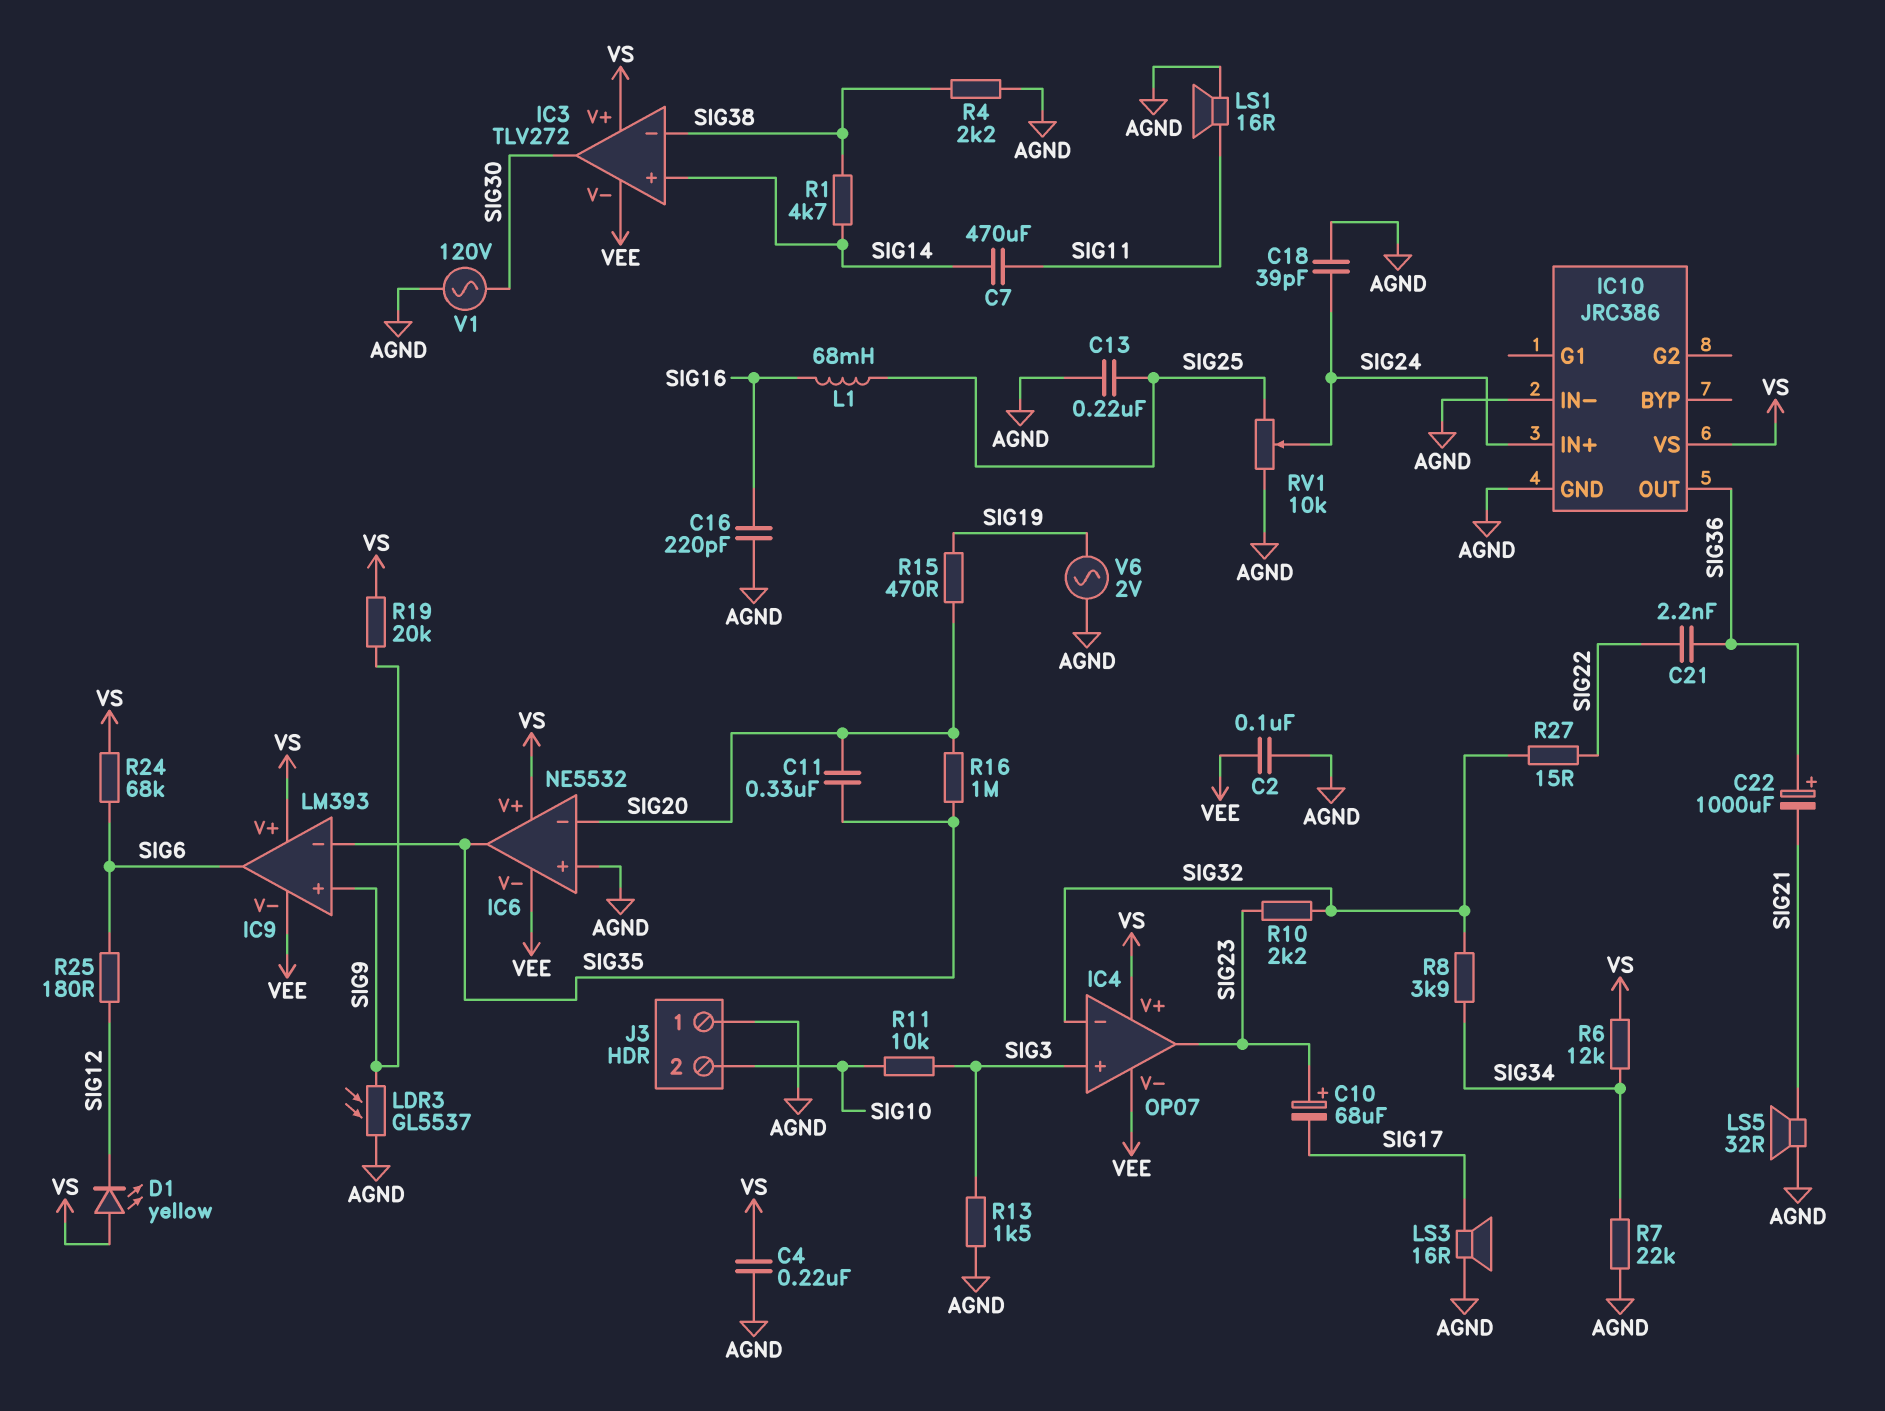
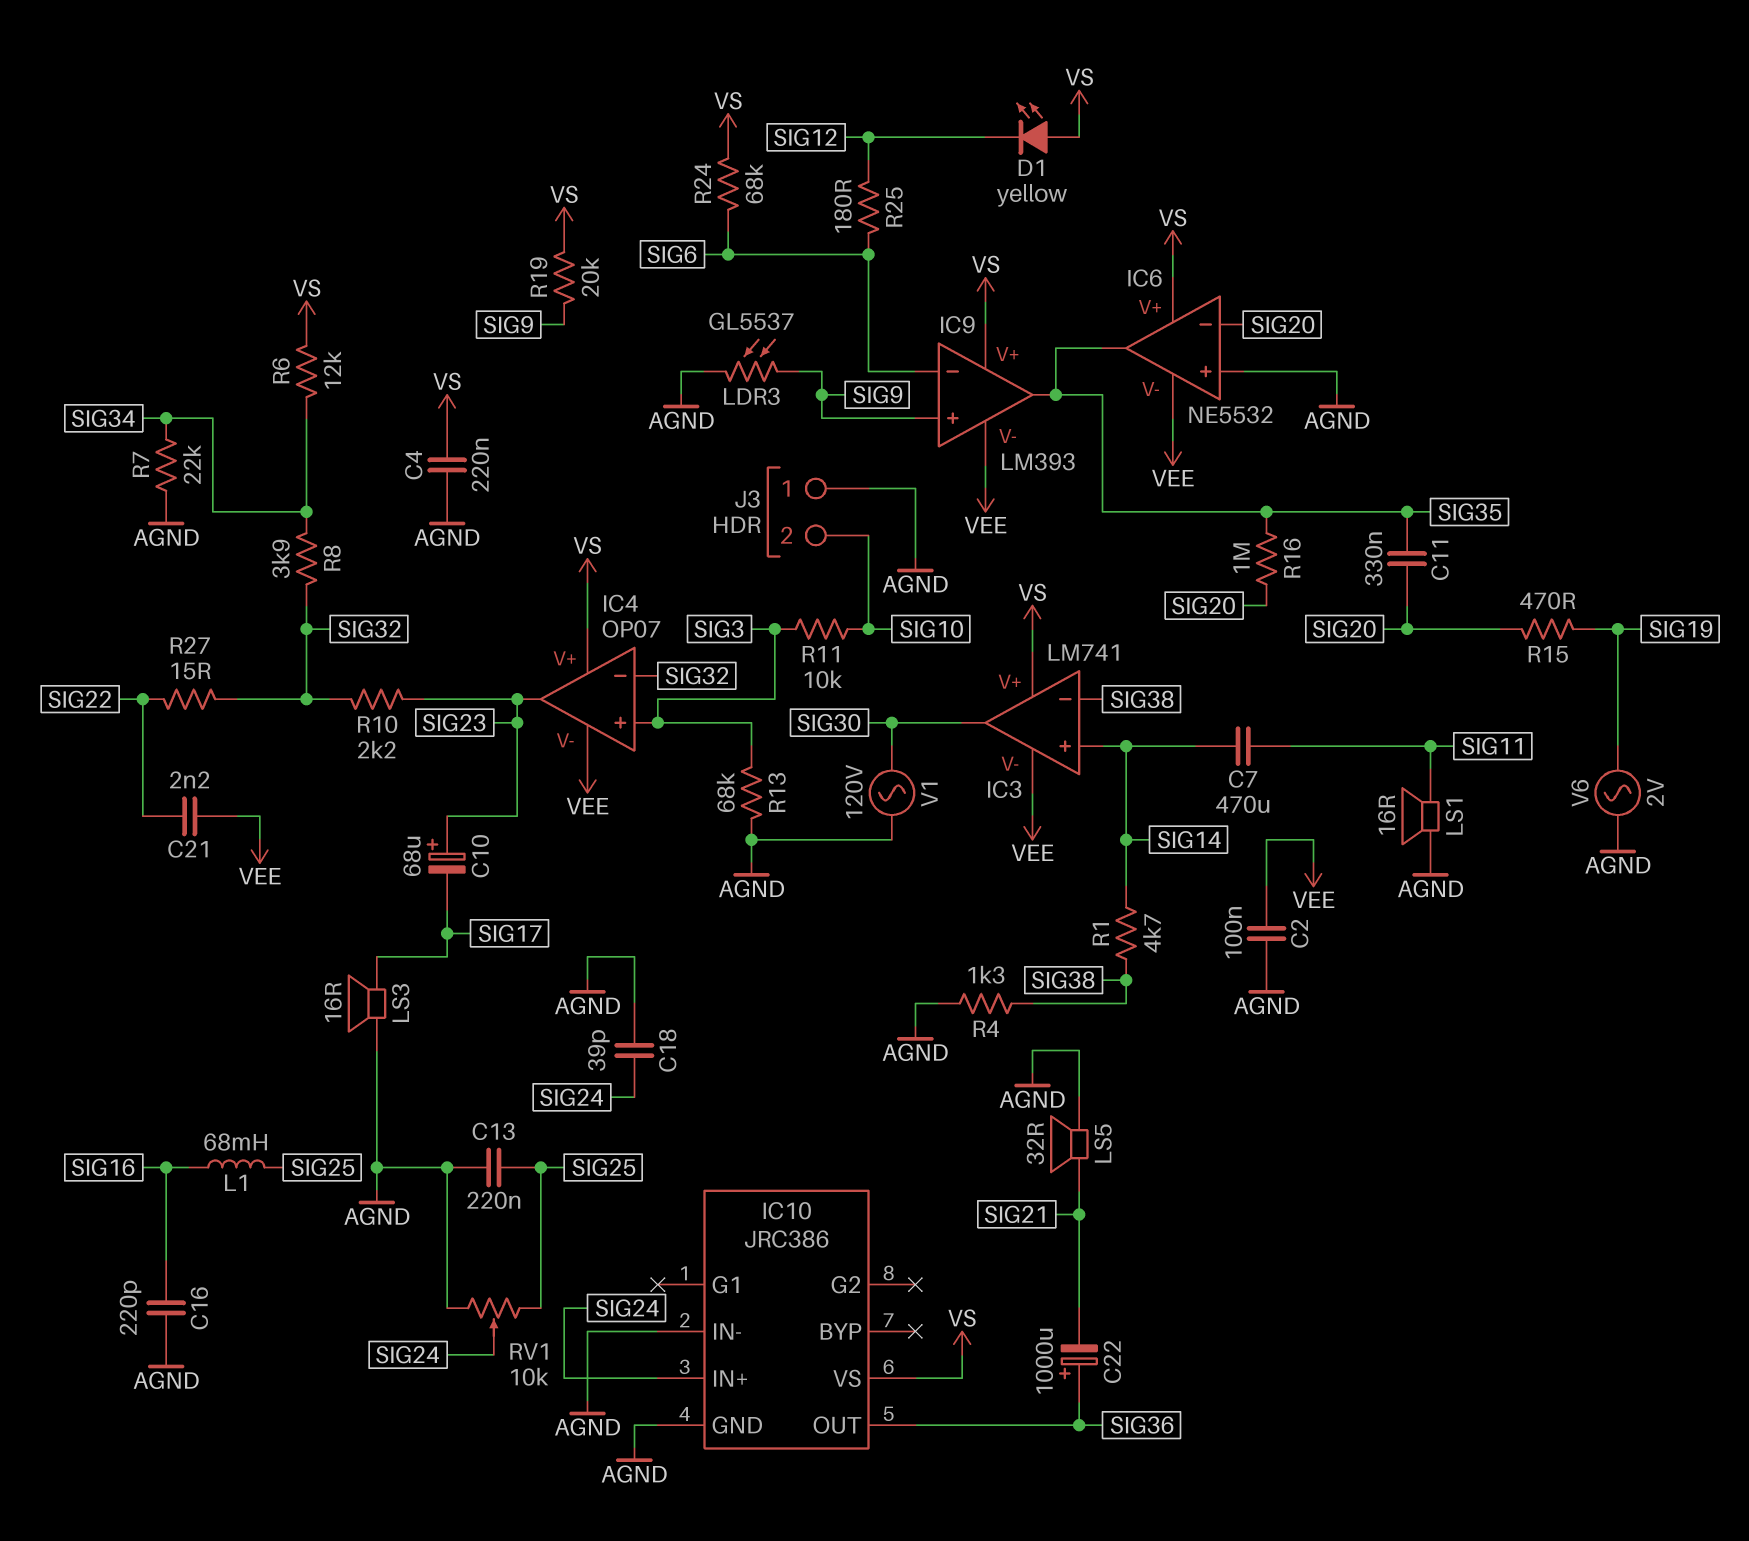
C21: 2.2nF (SIG22, SIG36) -> 2.2nF (SIG22, VEE)
IC3: TLV272 -> LM741
IC9 pin in-: SIG35 -> SIG6
IC9 pin out: SIG6 -> SIG35
R4: 2.2k (AGND, SIG38) -> 1.3k (AGND, SIG38)
R13: 1.5k (AGND, SIG3) -> 68k (AGND, SIG3)

